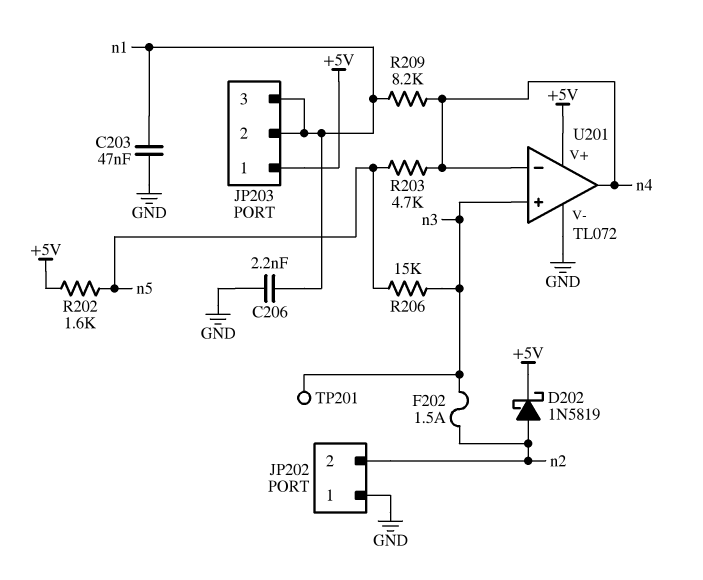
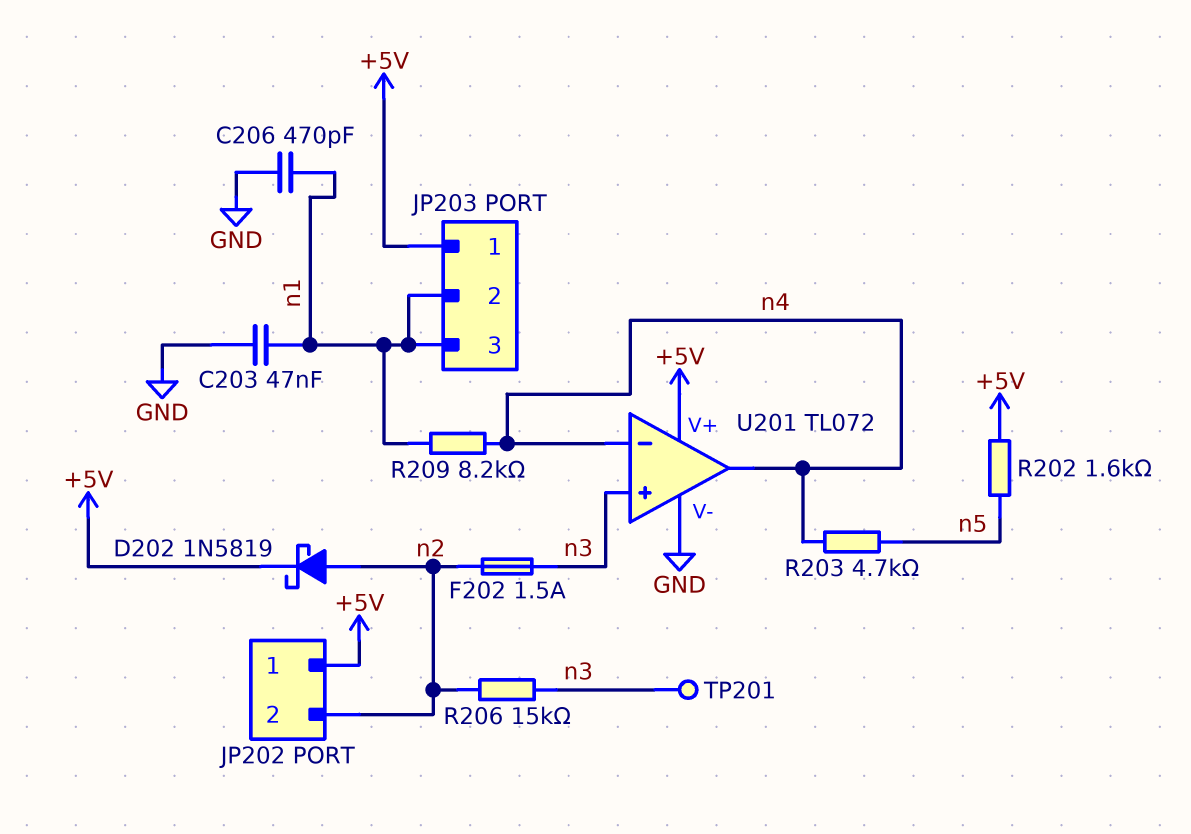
C206: 2.2nF (GND, n1) -> 470pF (GND, n1)
JP202 pin 1: GND -> +5V
R206: 15k (n3, n5) -> 15k (n2, n3)

